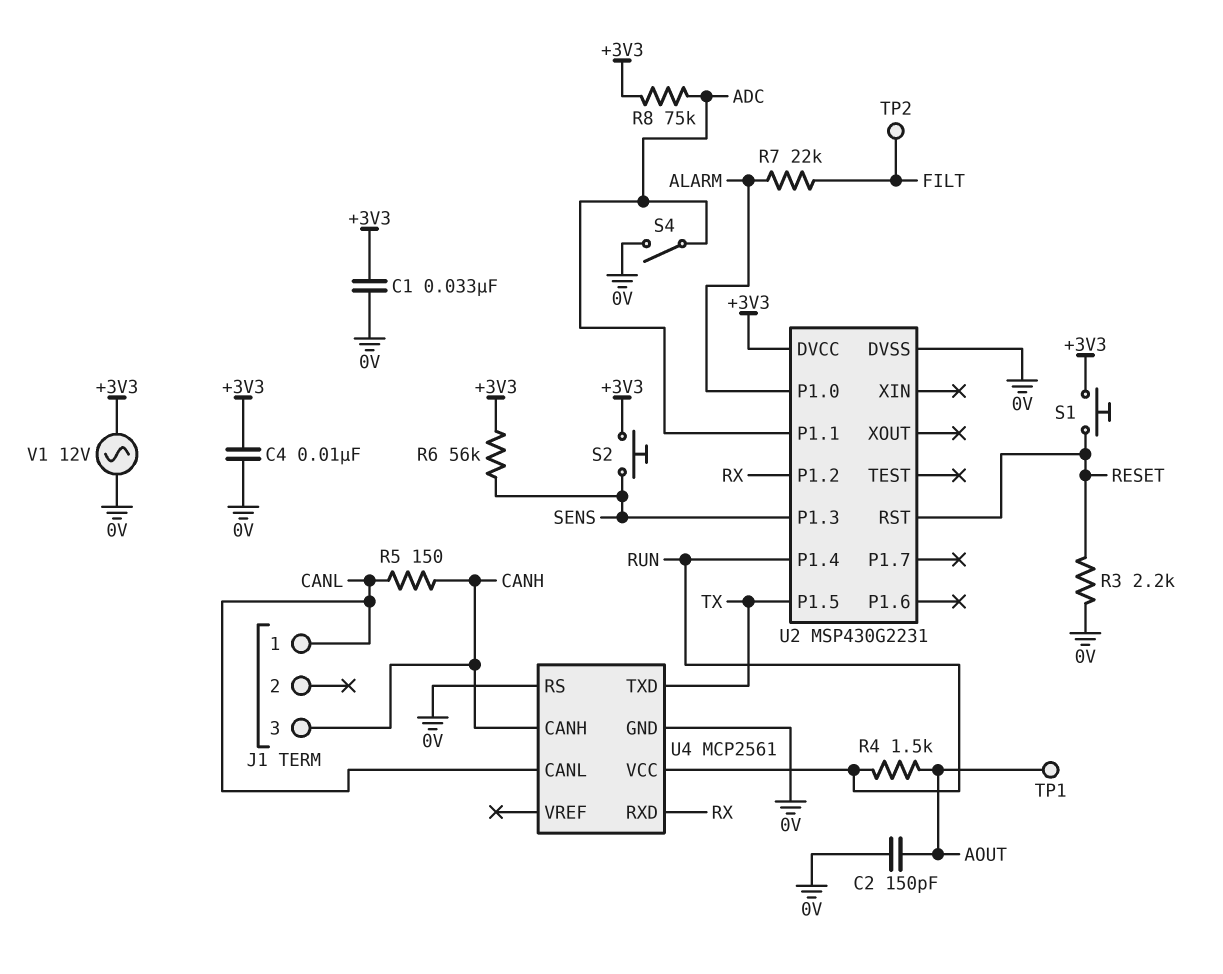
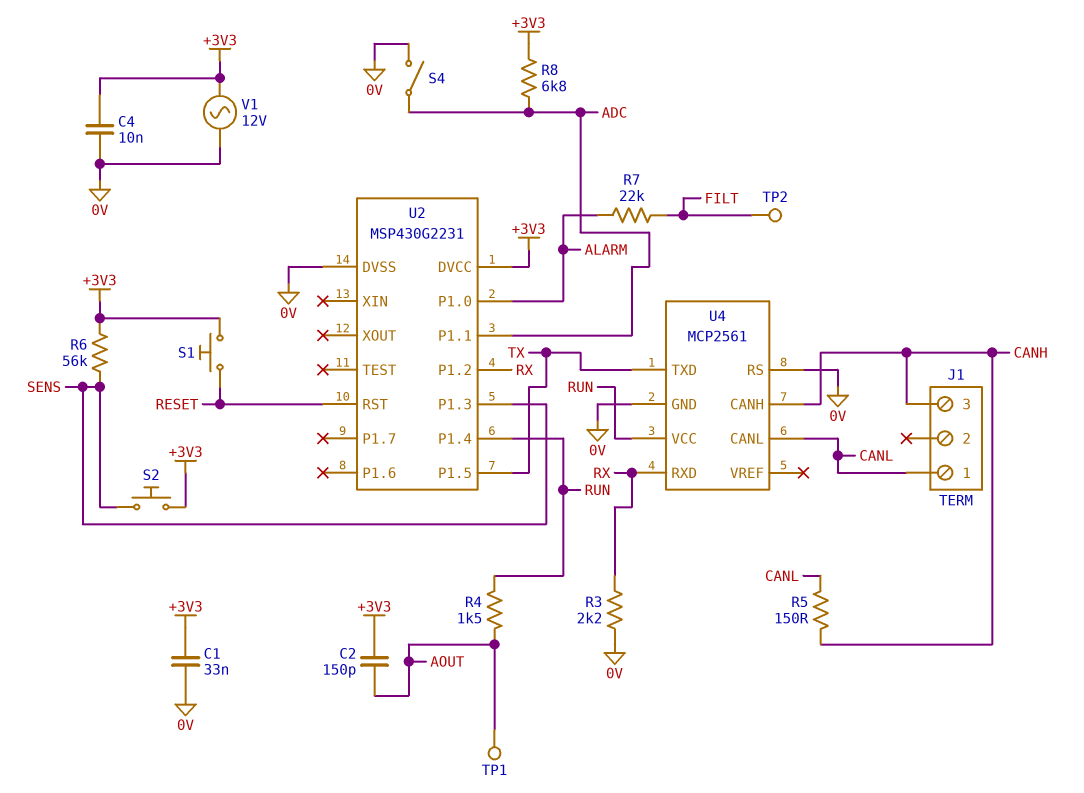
C2: 150pF (0V, AOUT) -> 150pF (+3V3, AOUT)
R3: 2.2k (0V, RESET) -> 2.2k (0V, RX)
R8: 75k (+3V3, ADC) -> 6.8k (+3V3, ADC)

